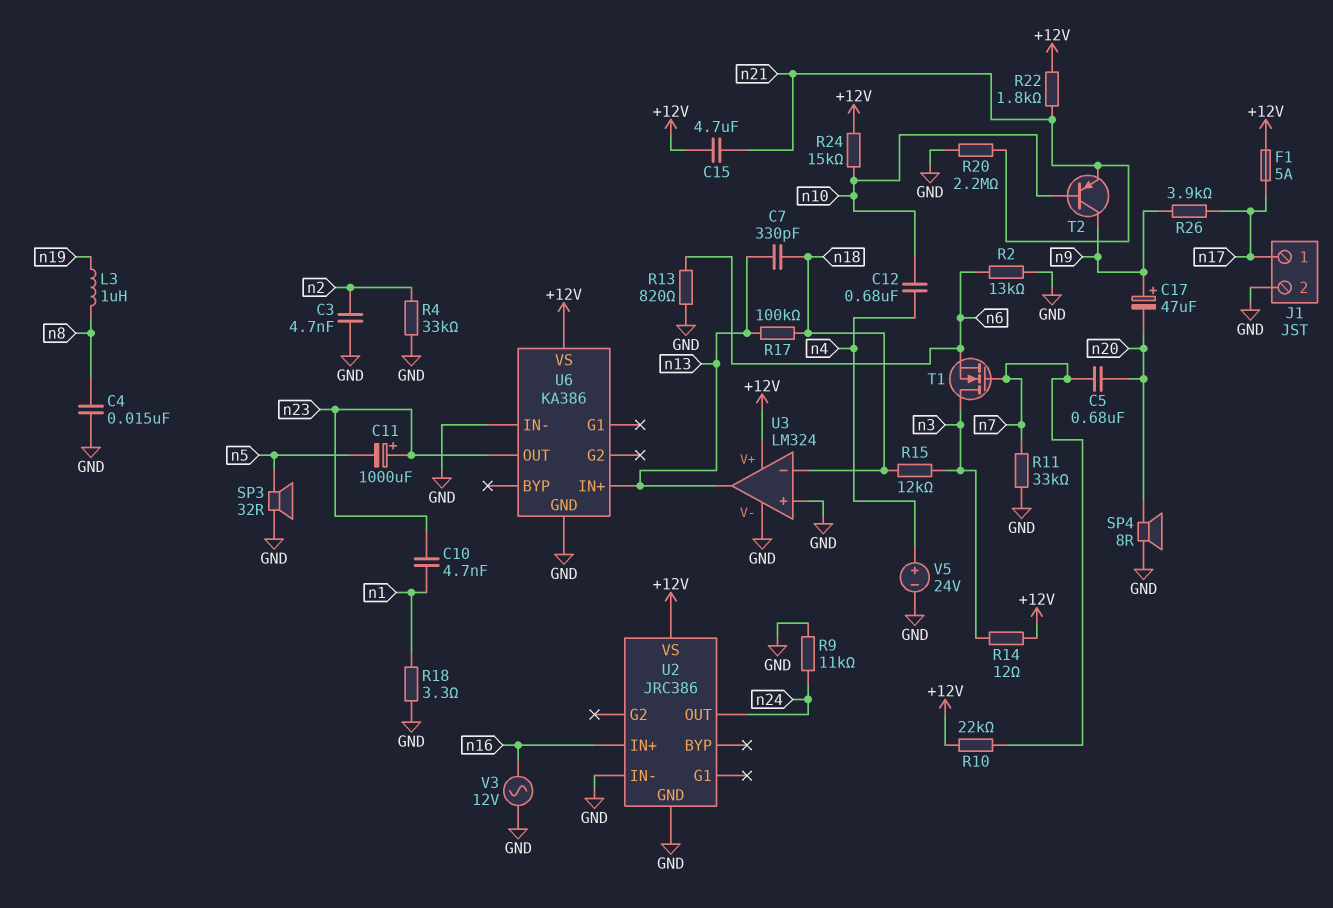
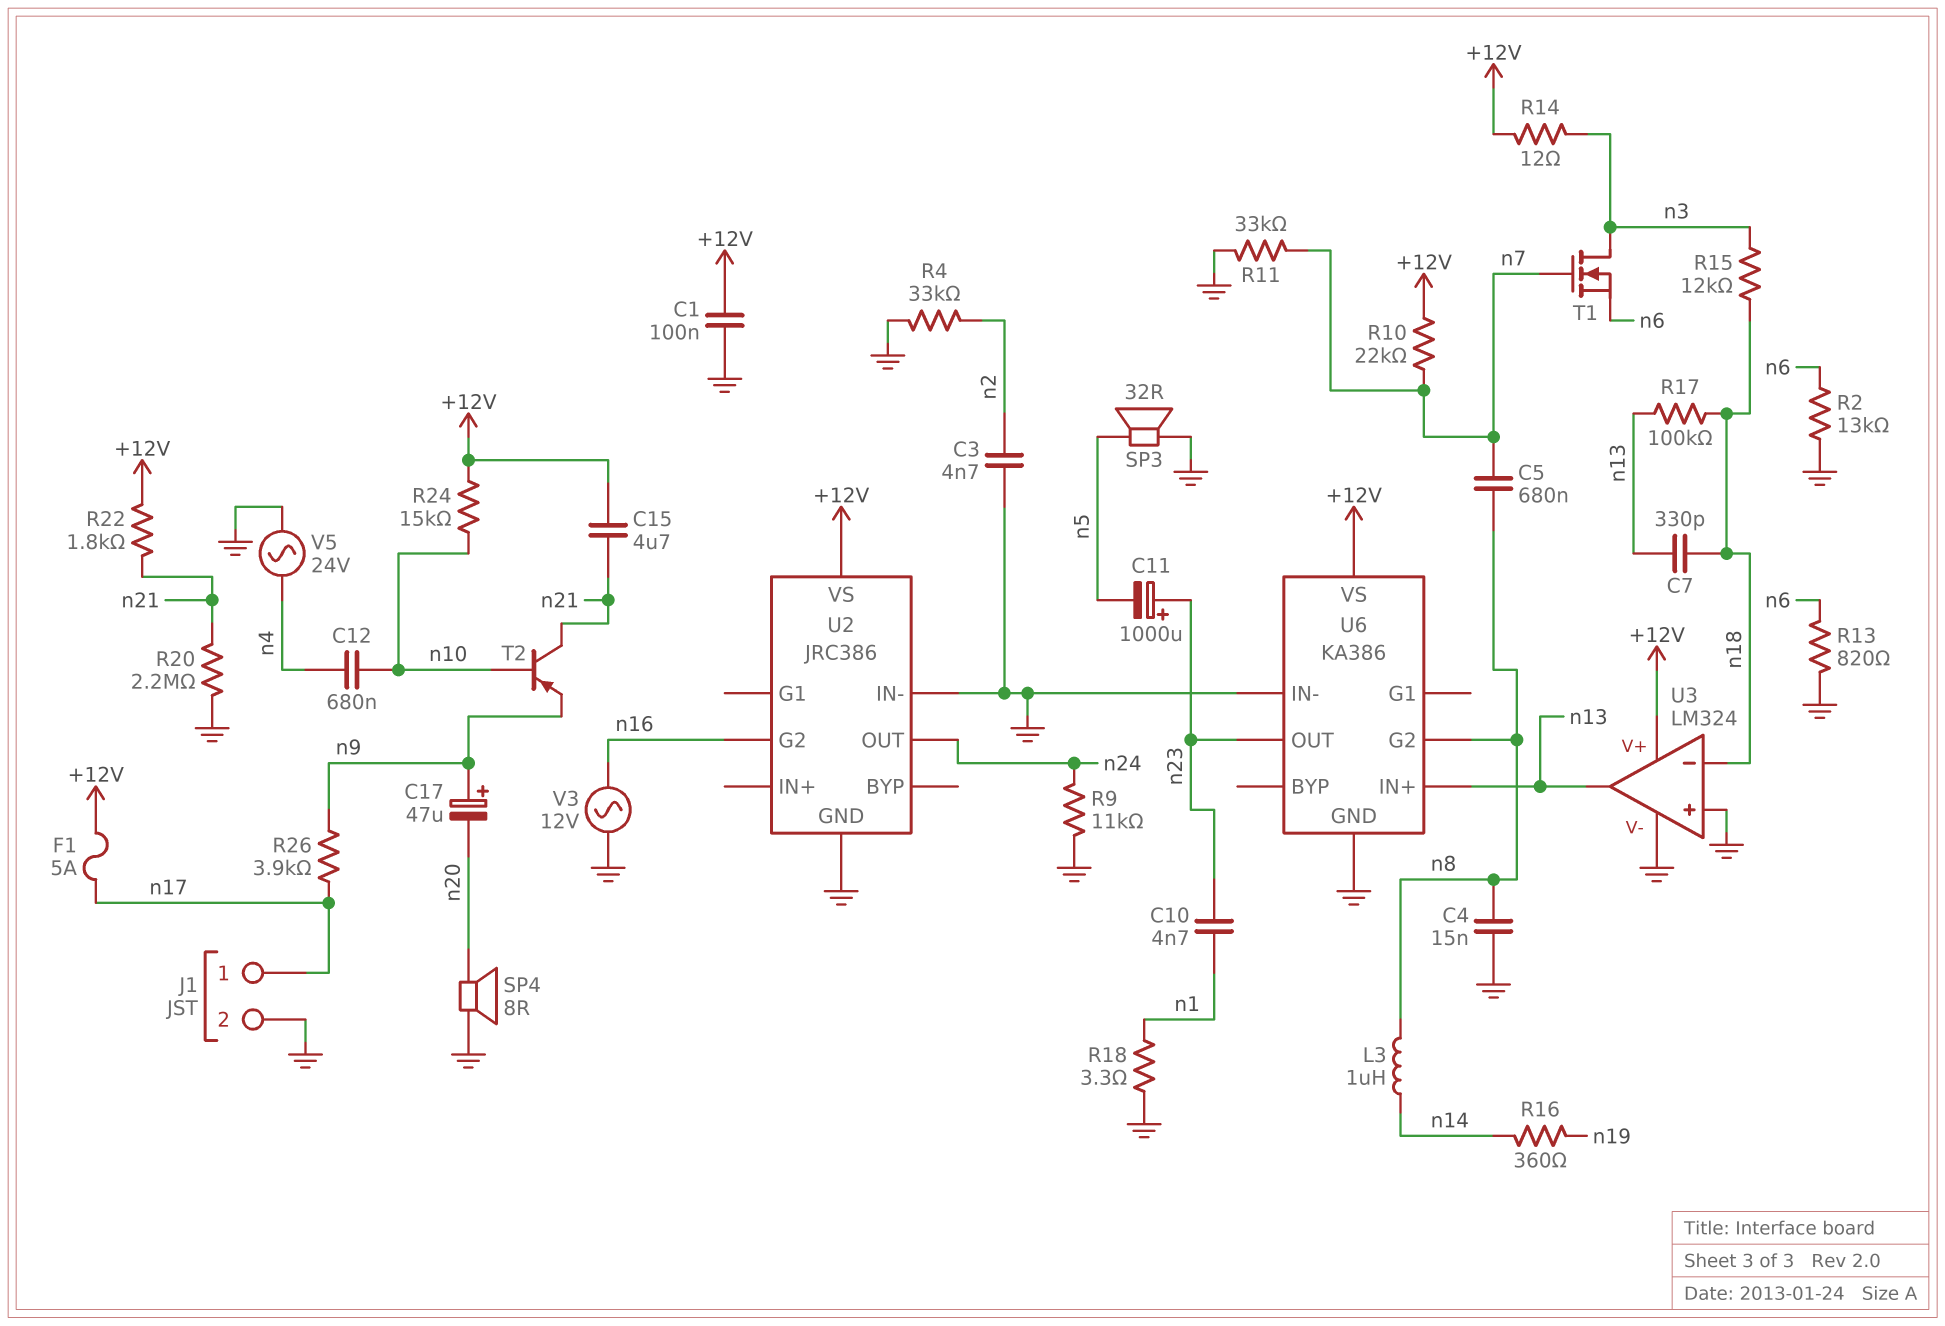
C1: none -> 100nF (+12V, GND)
C5: 680nF (n7, n20) -> 680nF (n7, n8)
L3: 1uH (n8, n19) -> 1uH (n8, n14)
R16: none -> 360 (n14, n19)
T2: PNP (B n10, C n9, E n21) -> PNP (B n10, C n21, E n9)
U2 pin G2: none -> n16
U2 pin IN+: n16 -> none
U6 pin G2: none -> n8
V5: 24V (plus n4, minus GND) -> AC 24V (GND, n4)

